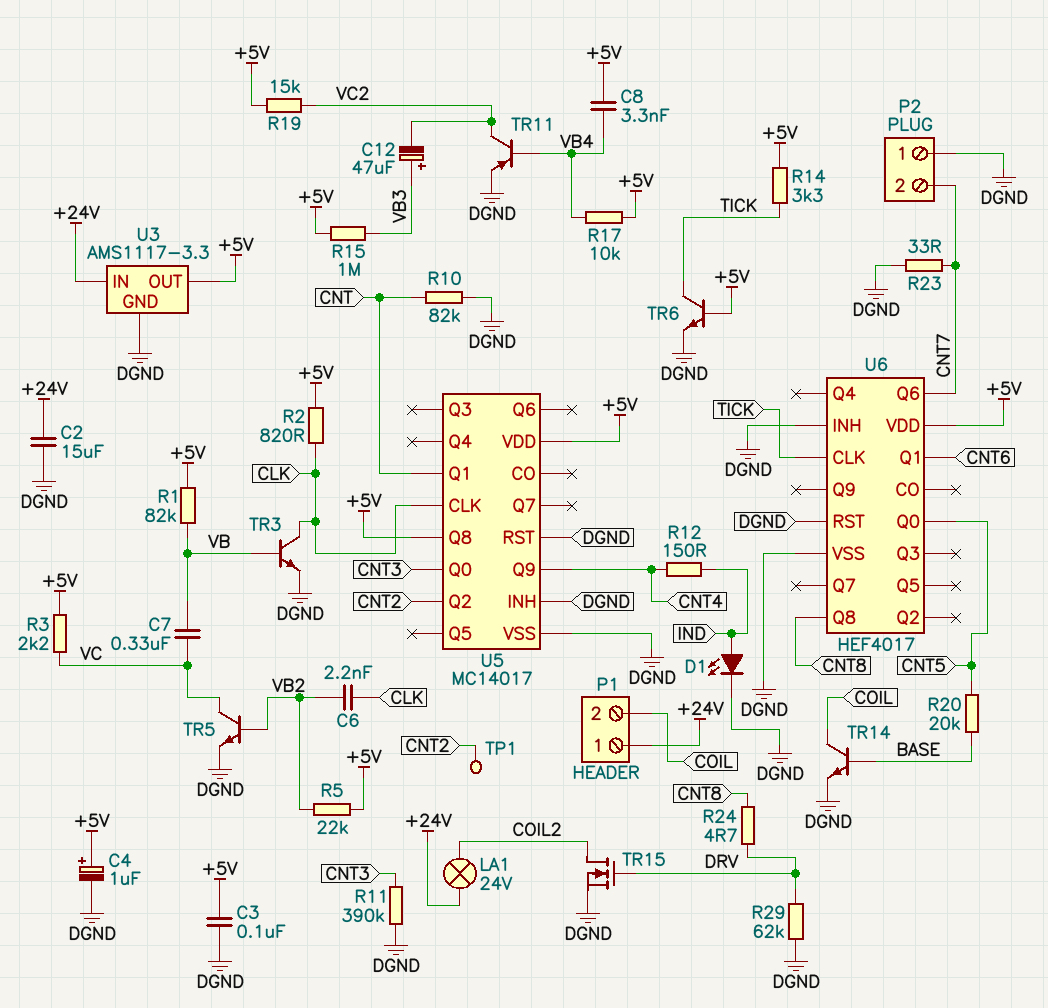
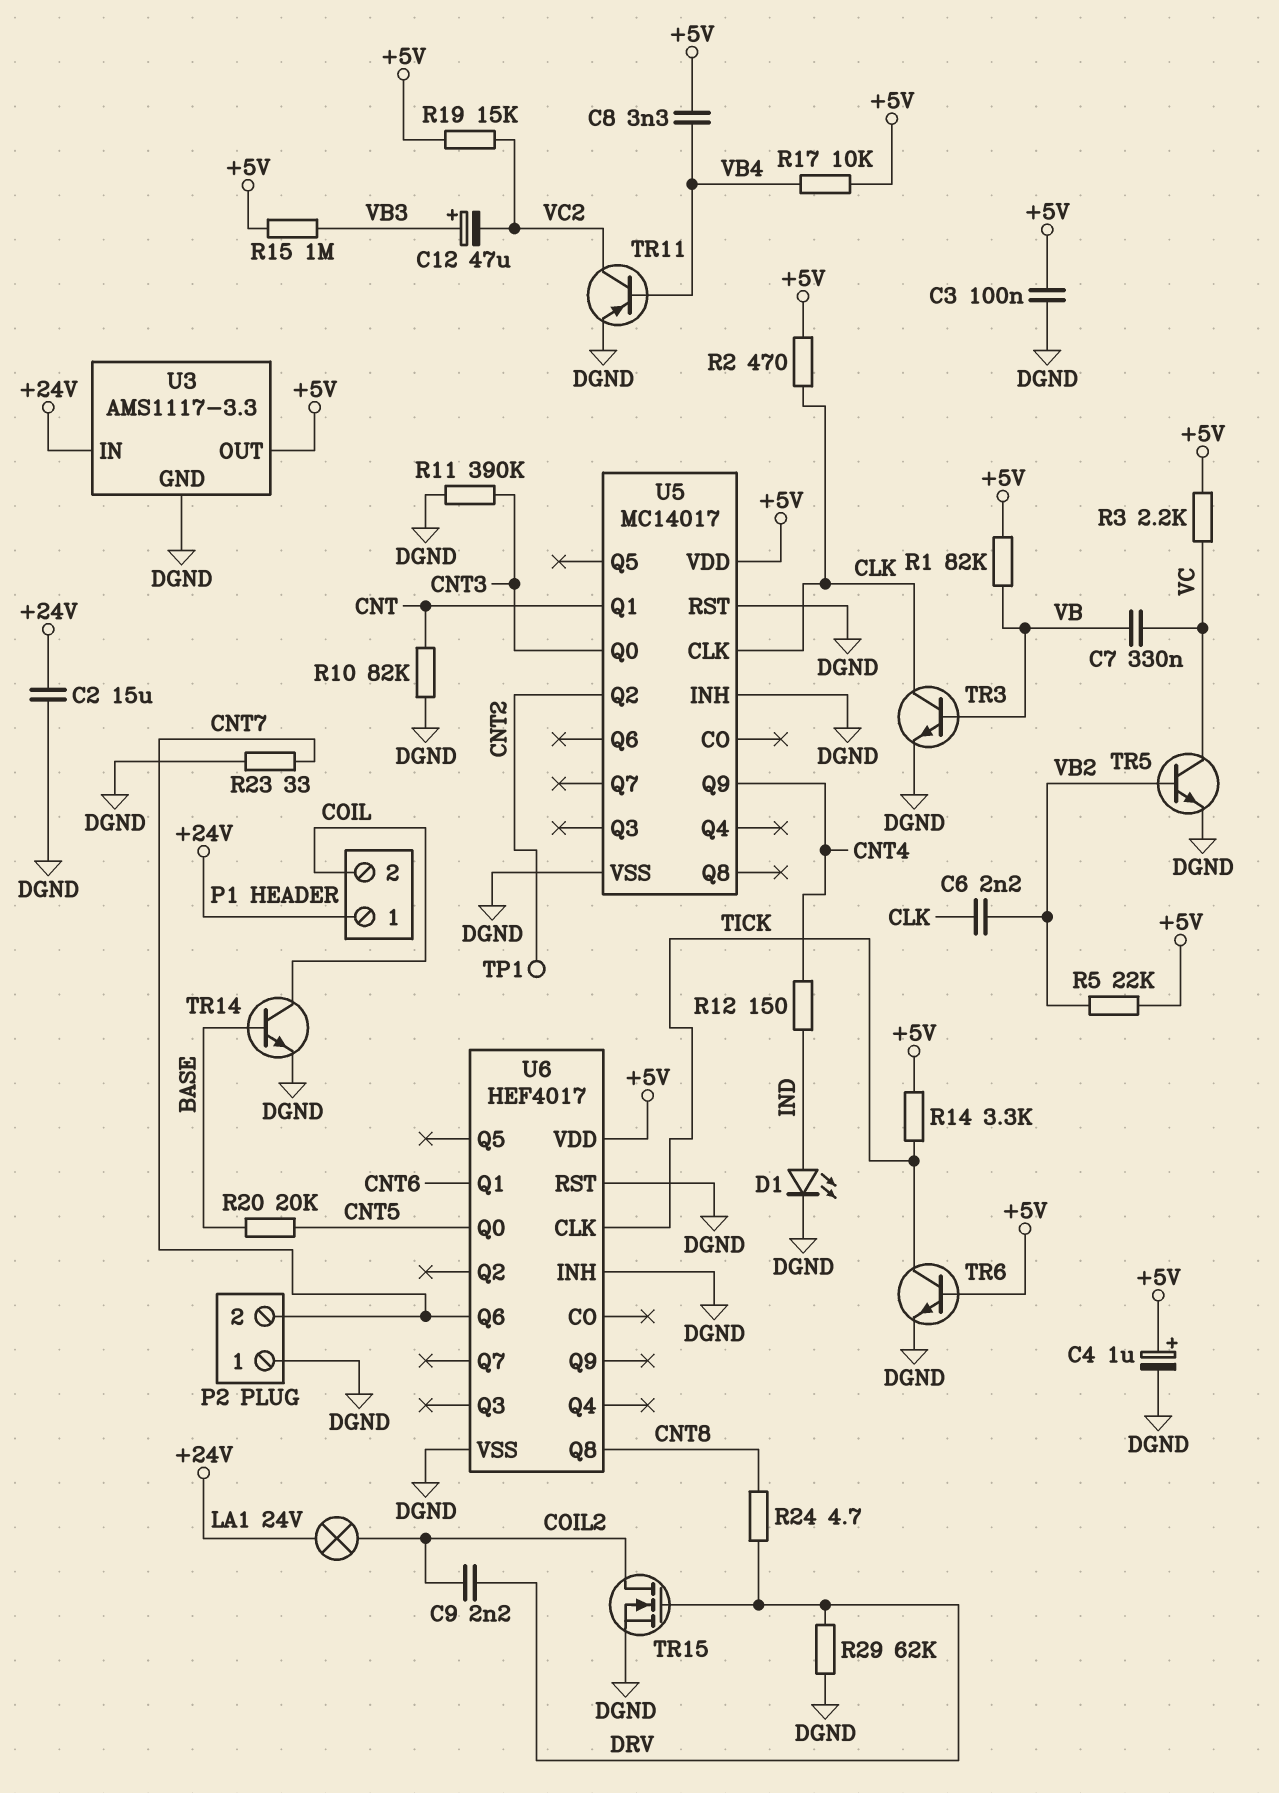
C9: none -> 2.2nF (COIL2, DRV)
R2: 820 (+5V, CLK) -> 470 (+5V, CLK)
U5 pin Q8: +5V -> none

